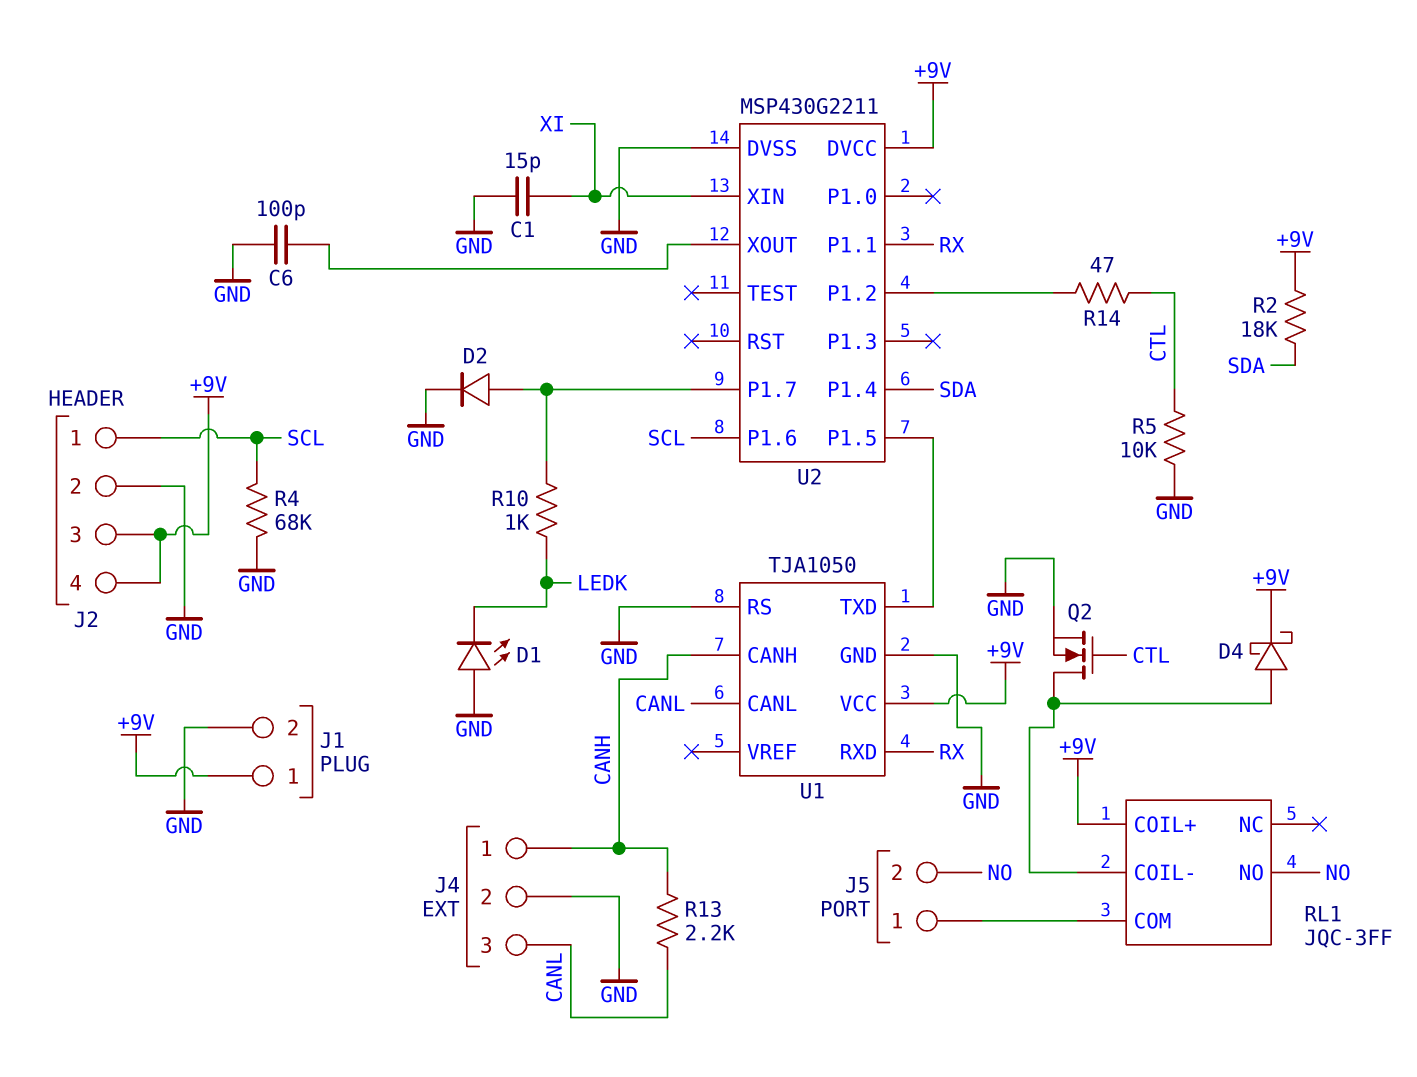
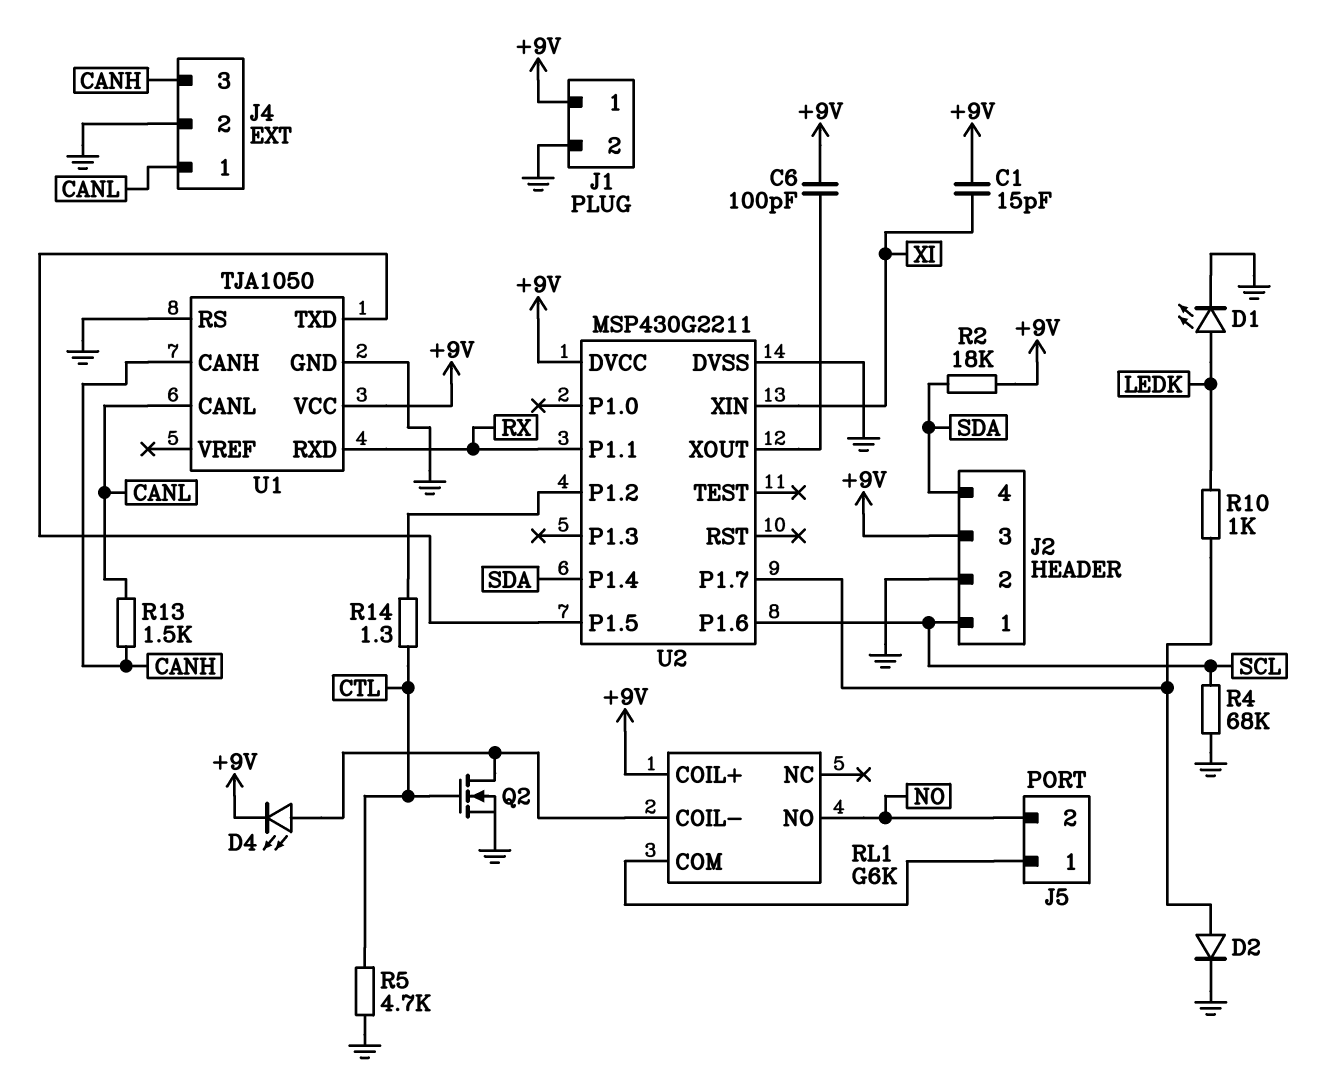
C1: 15pF (GND, XI) -> 15pF (+9V, XI)
C6: 100pF (GND, U2/XOUT) -> 100pF (+9V, U2/XOUT)
D1: LED (A GND, K LEDK) -> LED (A LEDK, K GND)
D4: schottky (A RL1/COIL-, K +9V) -> LED (A RL1/COIL-, K +9V)
J2 pin 4: +9V -> SDA
J4 pin 1: CANH -> CANL
J4 pin 3: CANL -> CANH
R5: 10k (CTL, GND) -> 4.7k (CTL, GND)
R13: 2.2k (CANH, CANL) -> 1.5k (CANH, CANL)
R14: 47 (CTL, U2/P1.2) -> 1.3 (CTL, U2/P1.2)
RL1: JQC-3FF -> G6K

